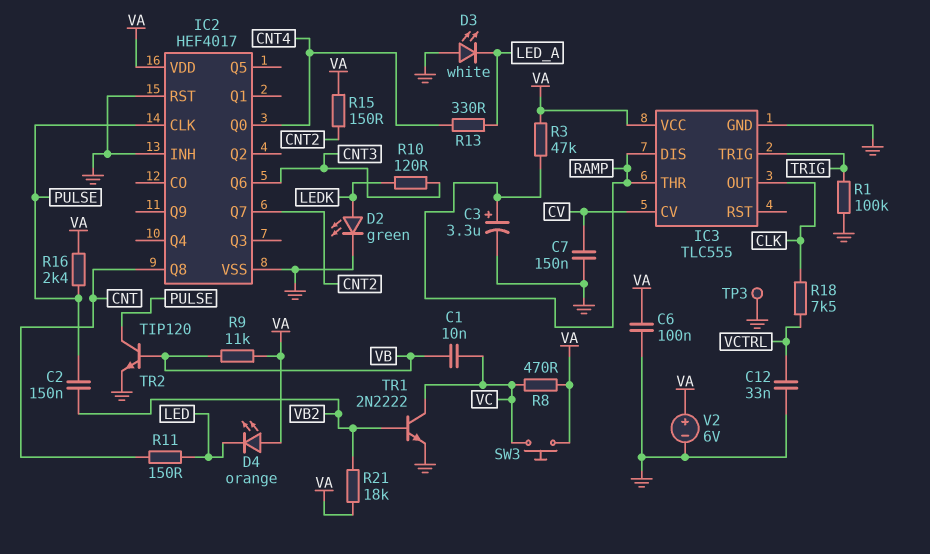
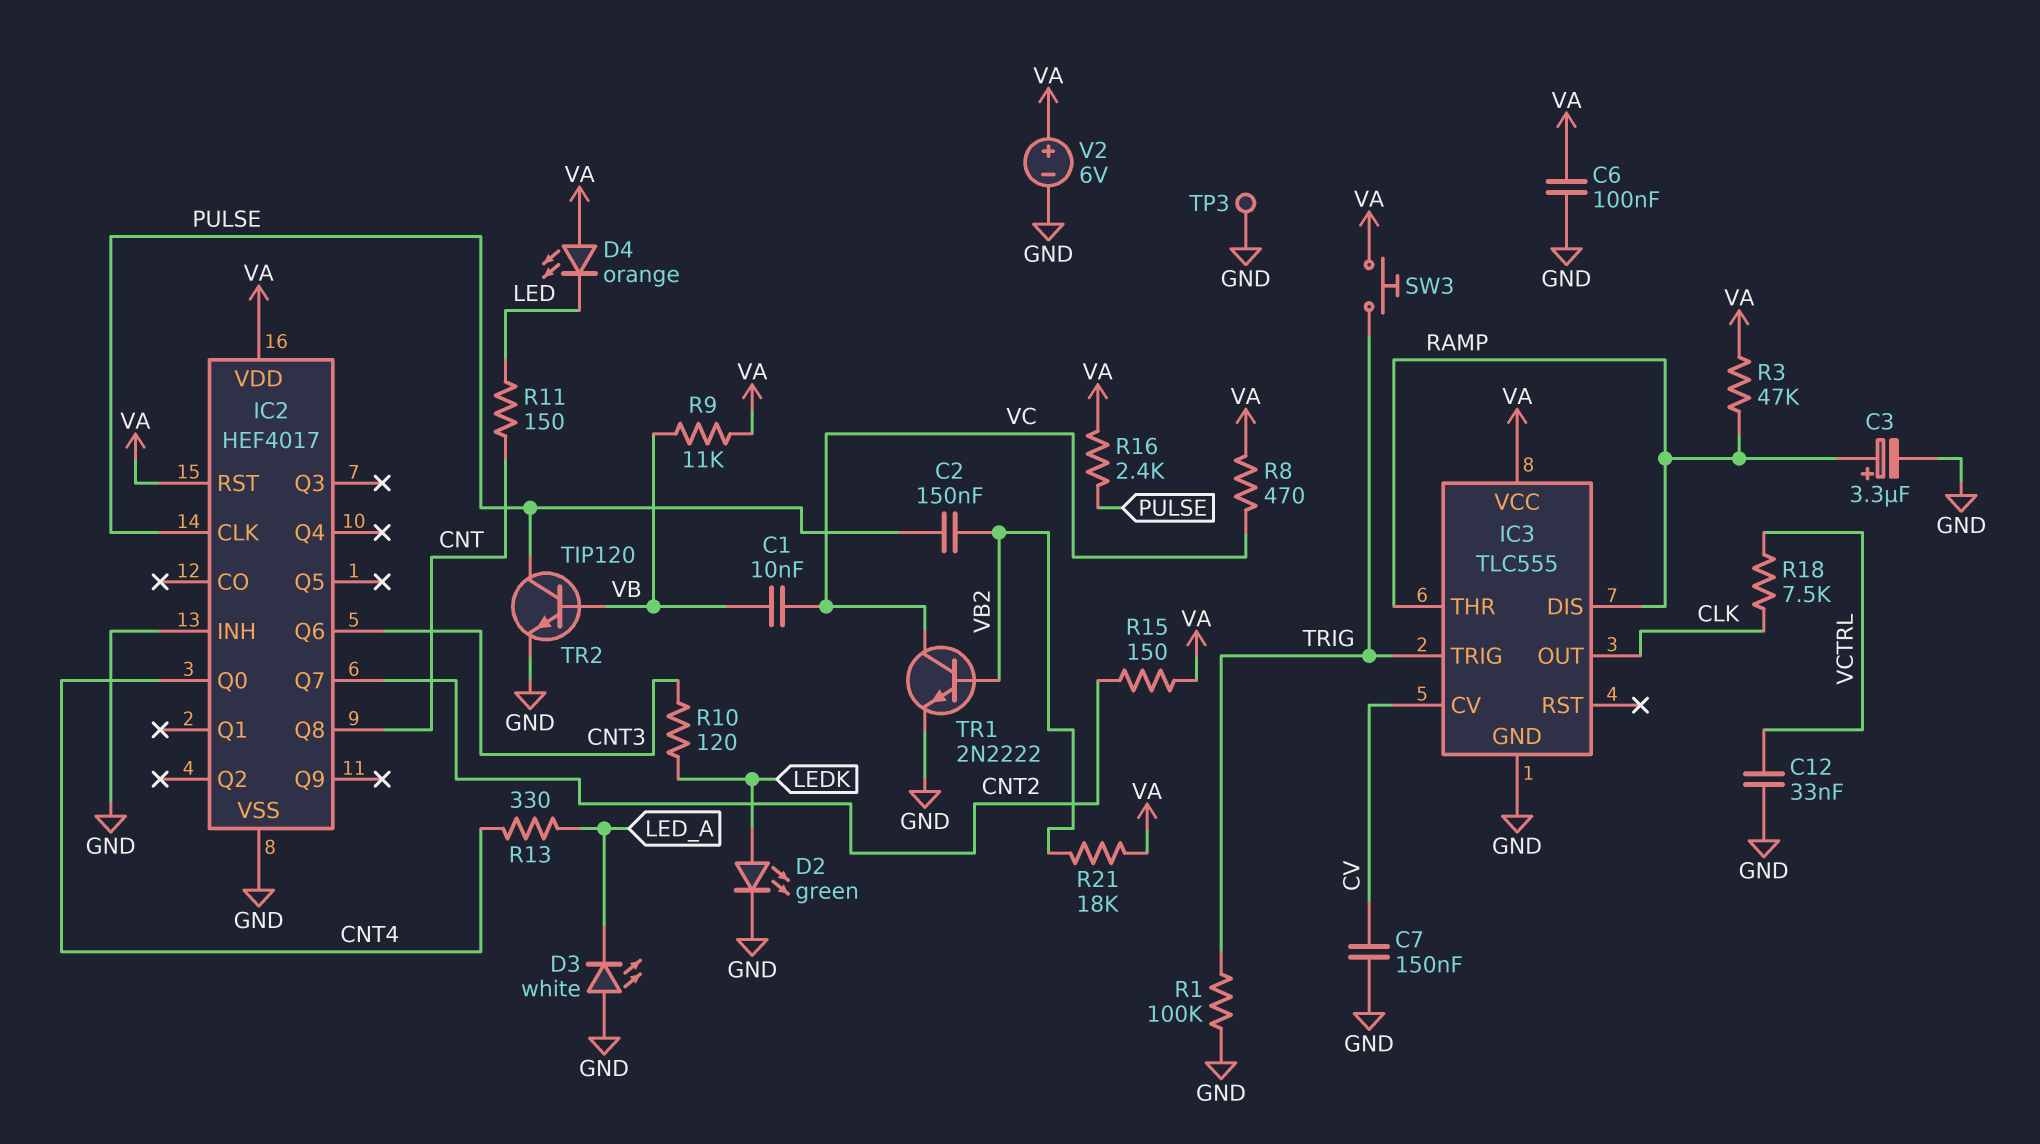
IC2 pin RST: GND -> VA
SW3: button (VA, VC) -> button (TRIG, VA)

